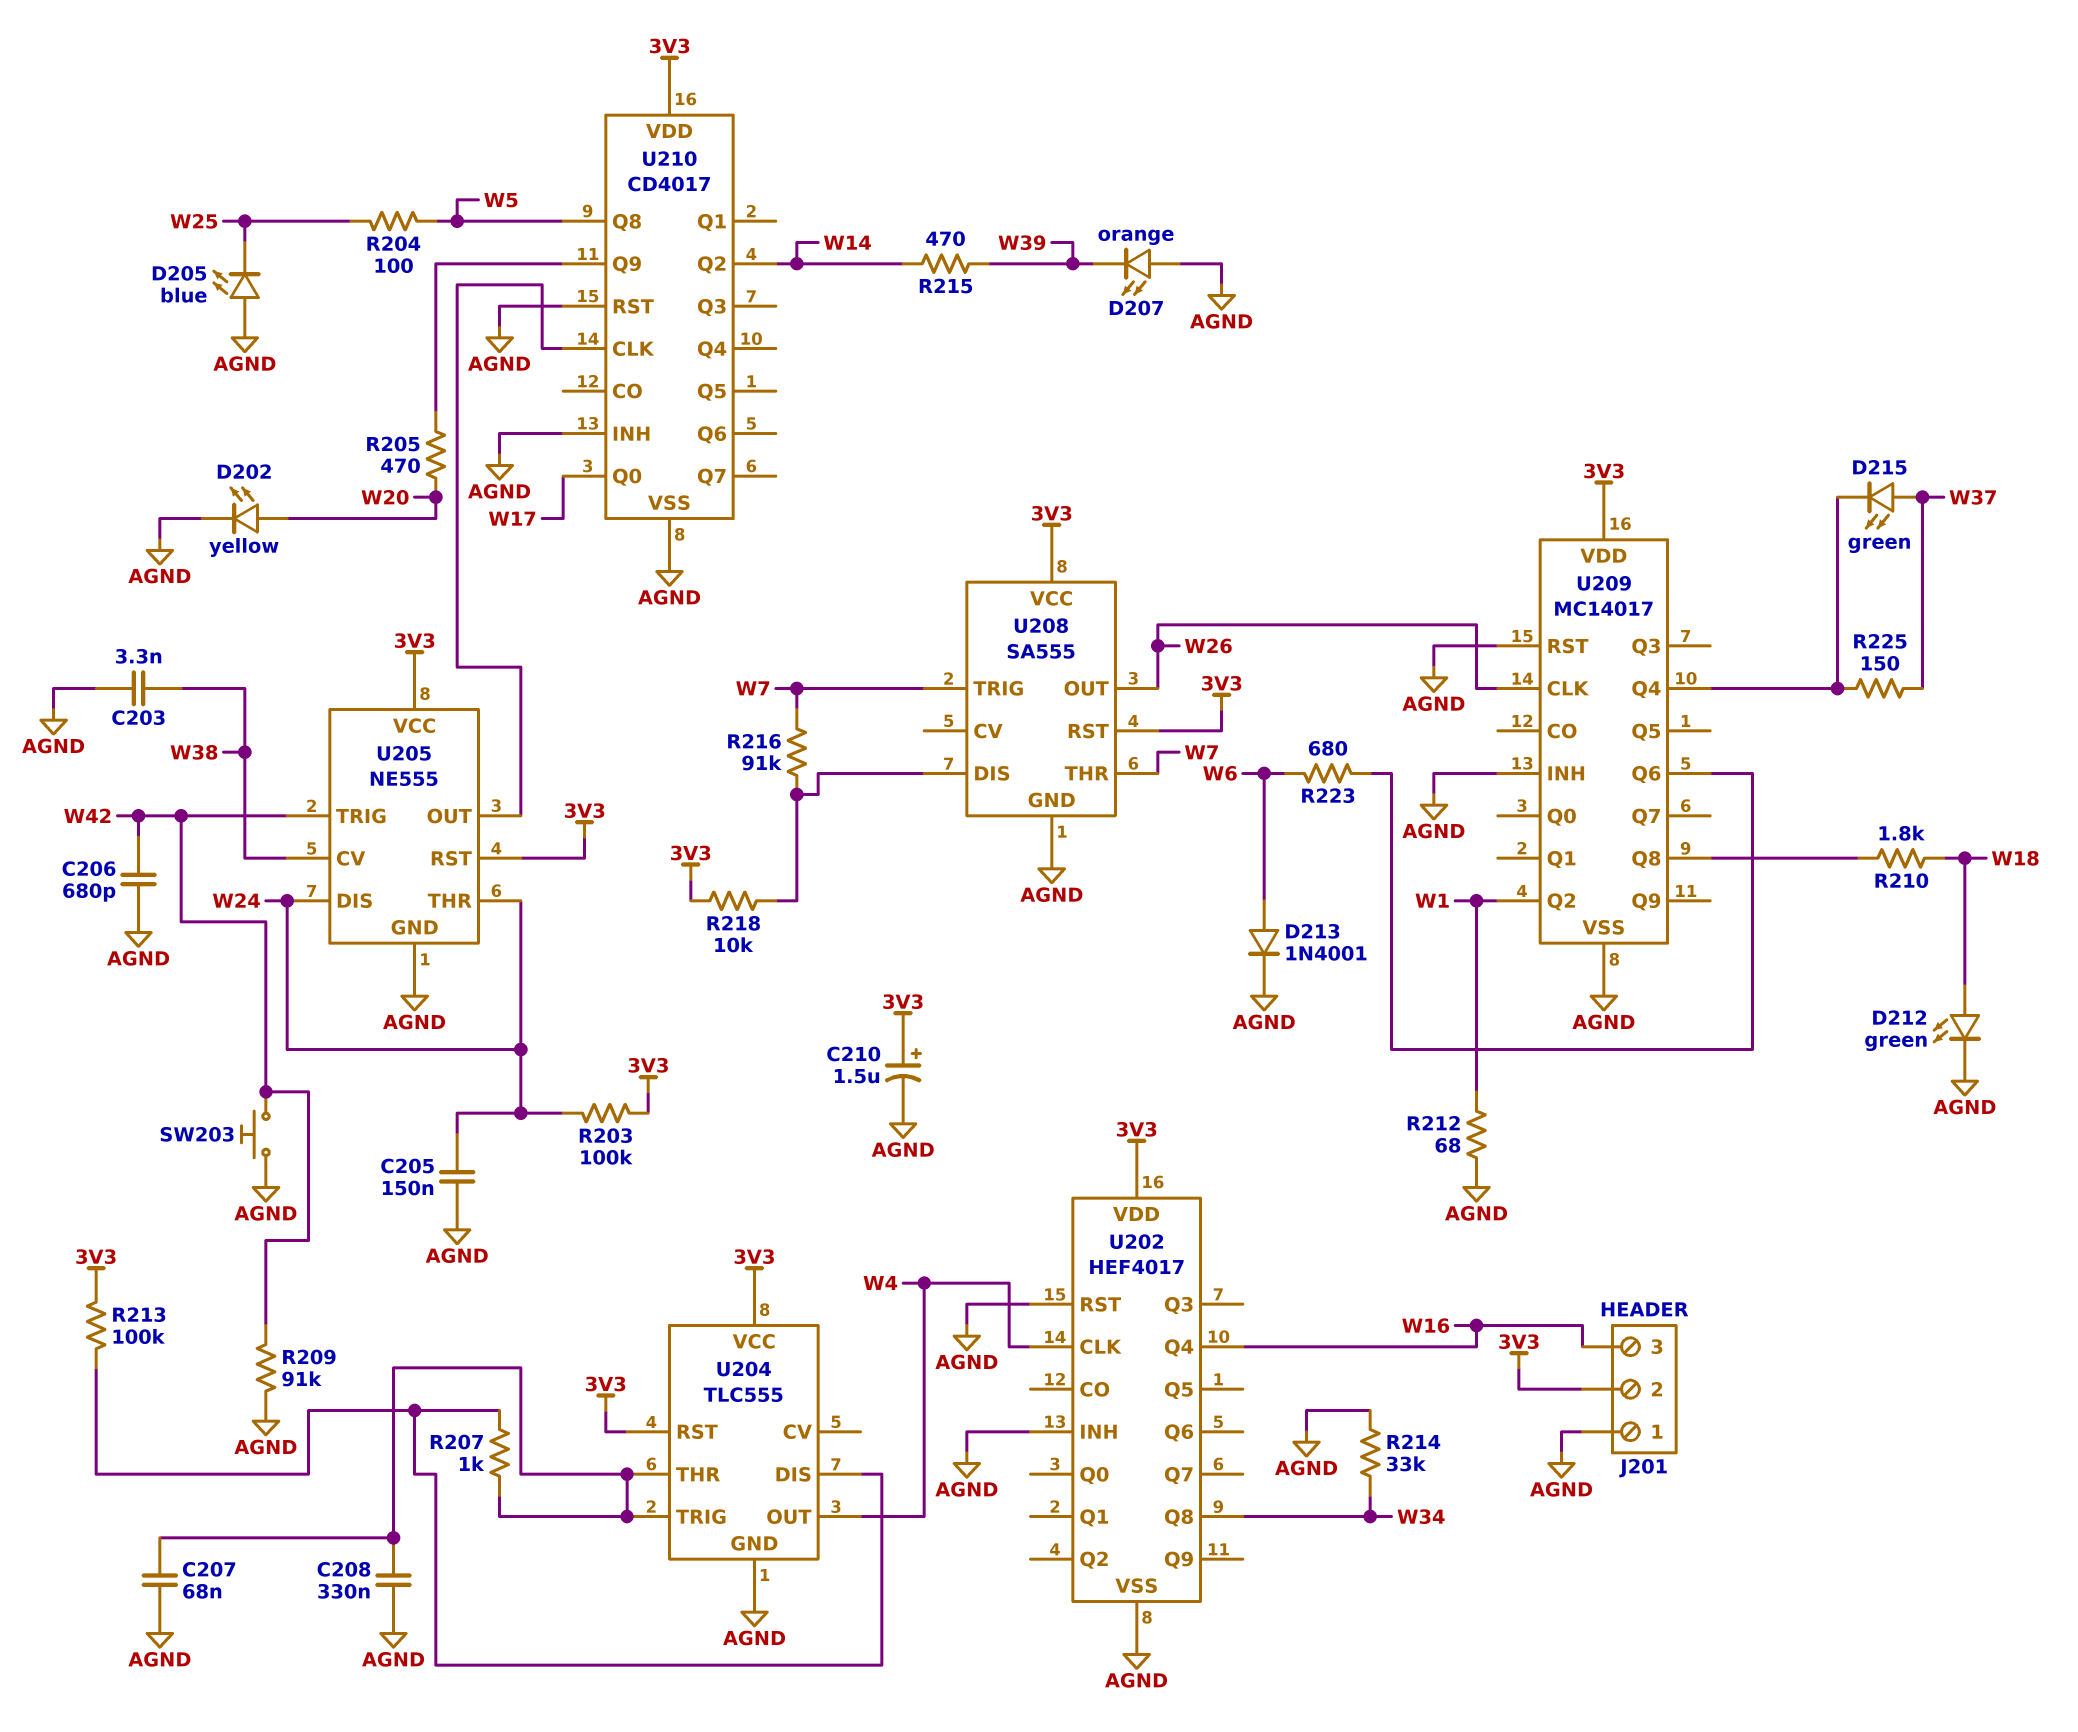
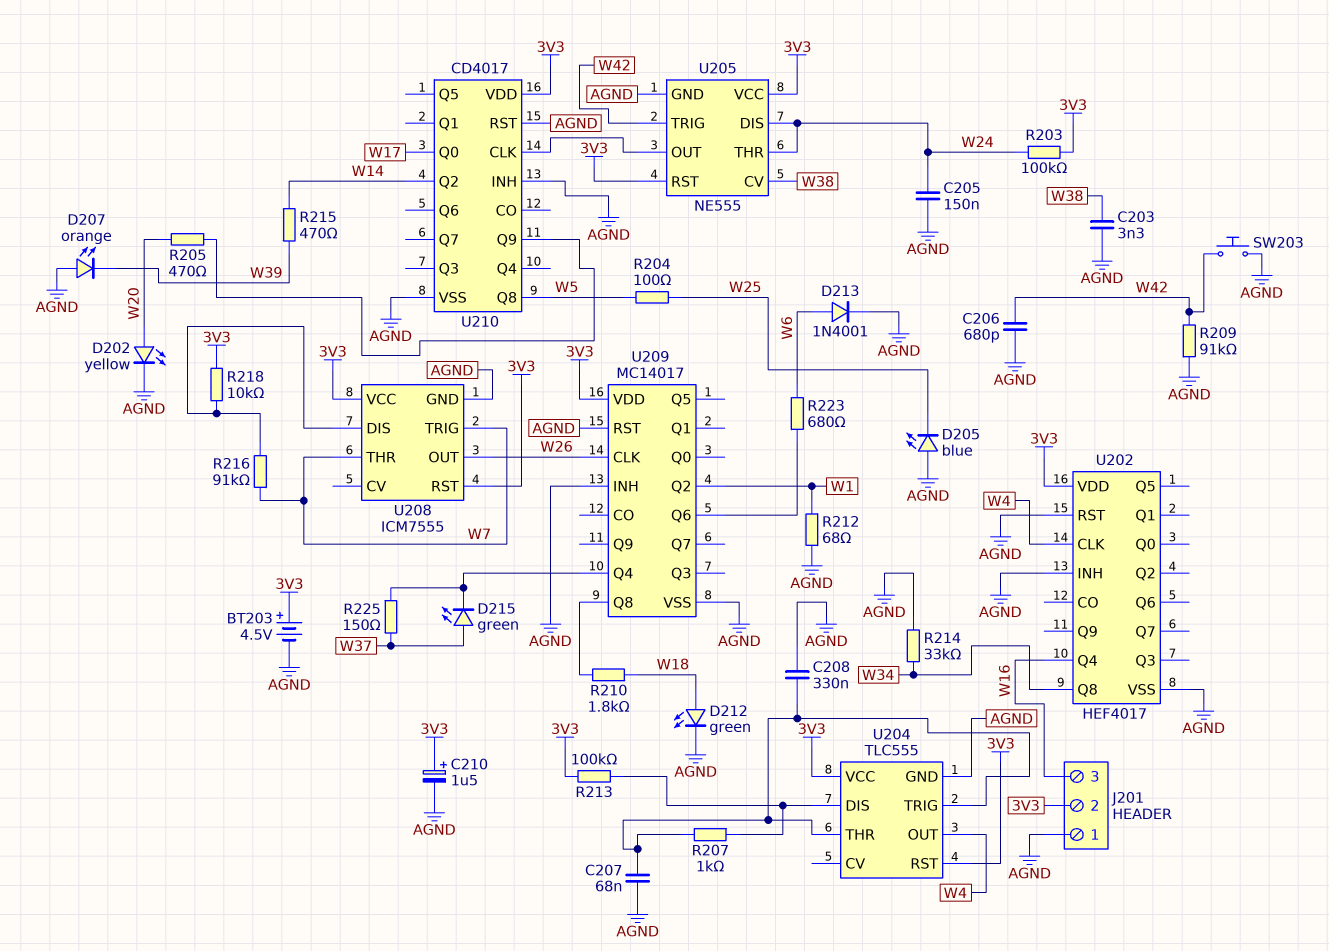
BT203: none -> 4.5V (plus 3V3, minus AGND)
U208: SA555 -> ICM7555

